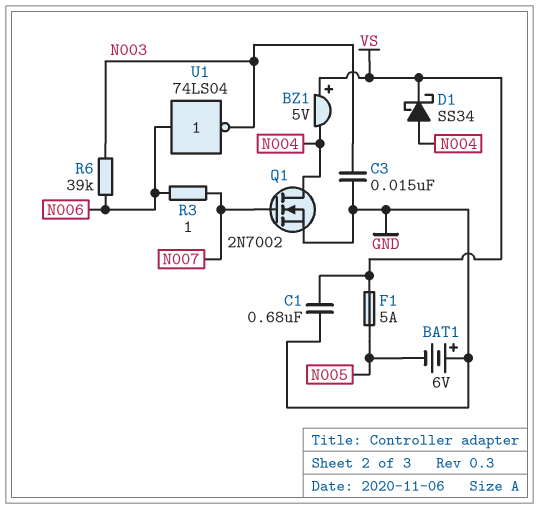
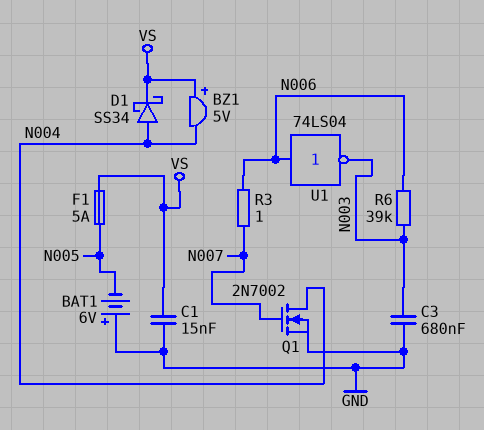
C1: 680nF (GND, VS) -> 15nF (GND, VS)
C3: 15nF (GND, N003) -> 680nF (GND, N003)

